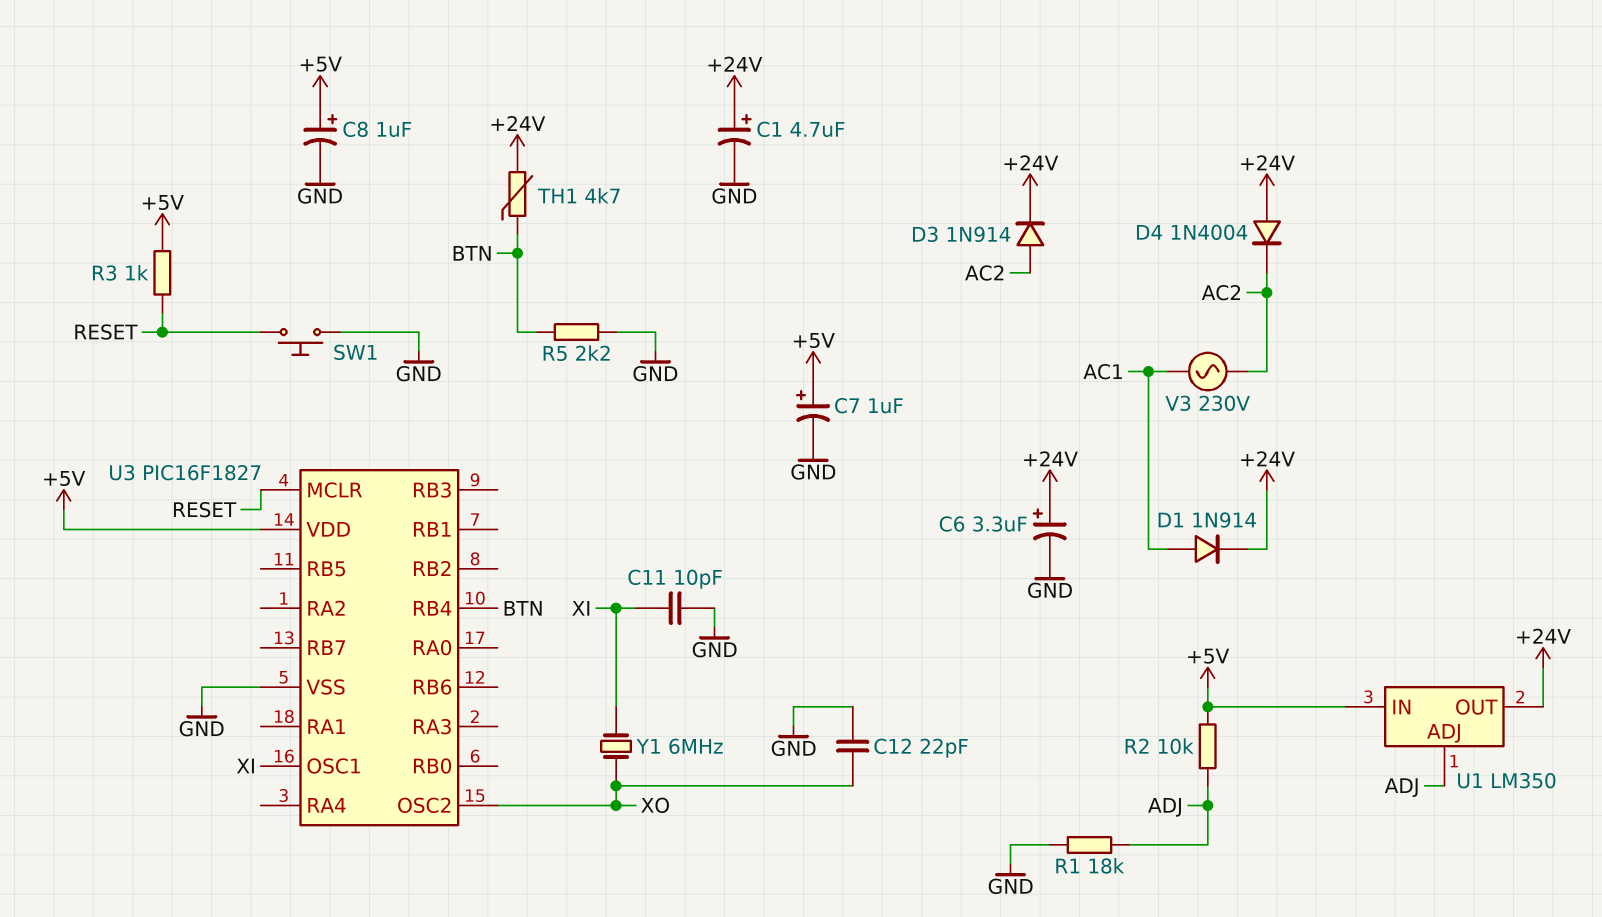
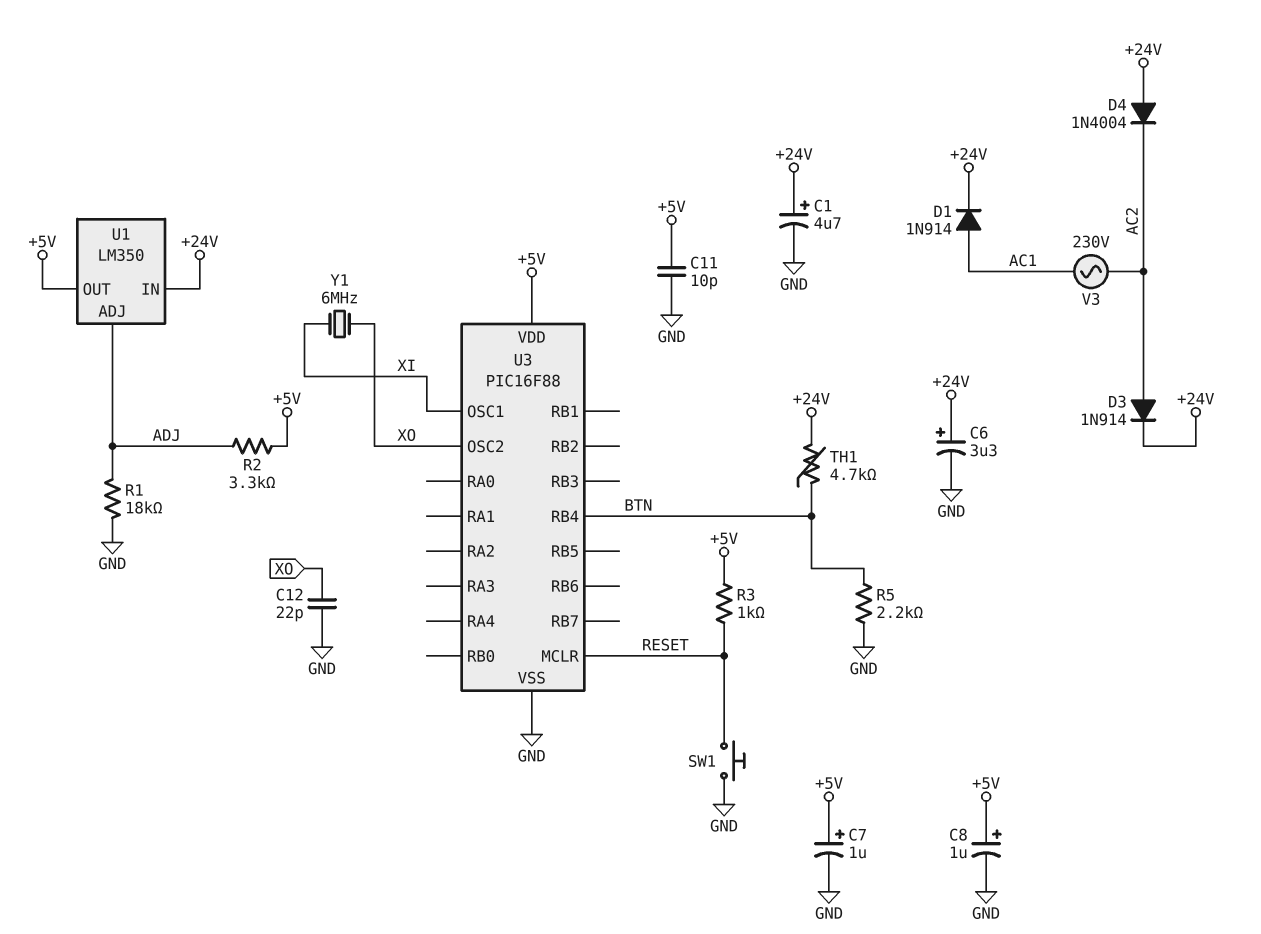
C11: 10pF (GND, XI) -> 10pF (+5V, GND)
R2: 10k (+5V, ADJ) -> 3.3k (+5V, ADJ)
U1 pin IN: +5V -> +24V
U1 pin OUT: +24V -> +5V
U3: PIC16F1827 -> PIC16F88

